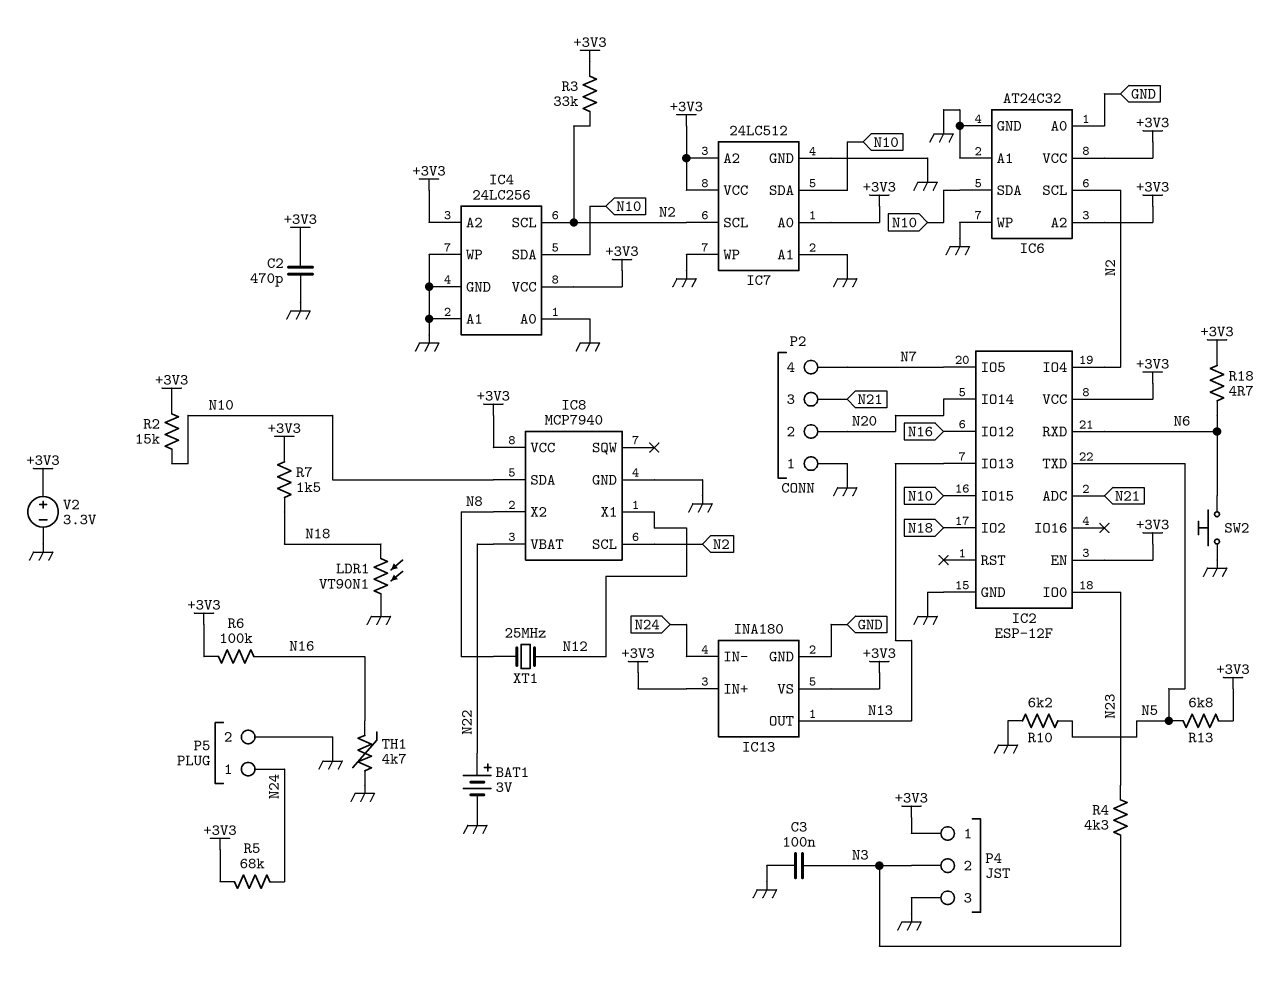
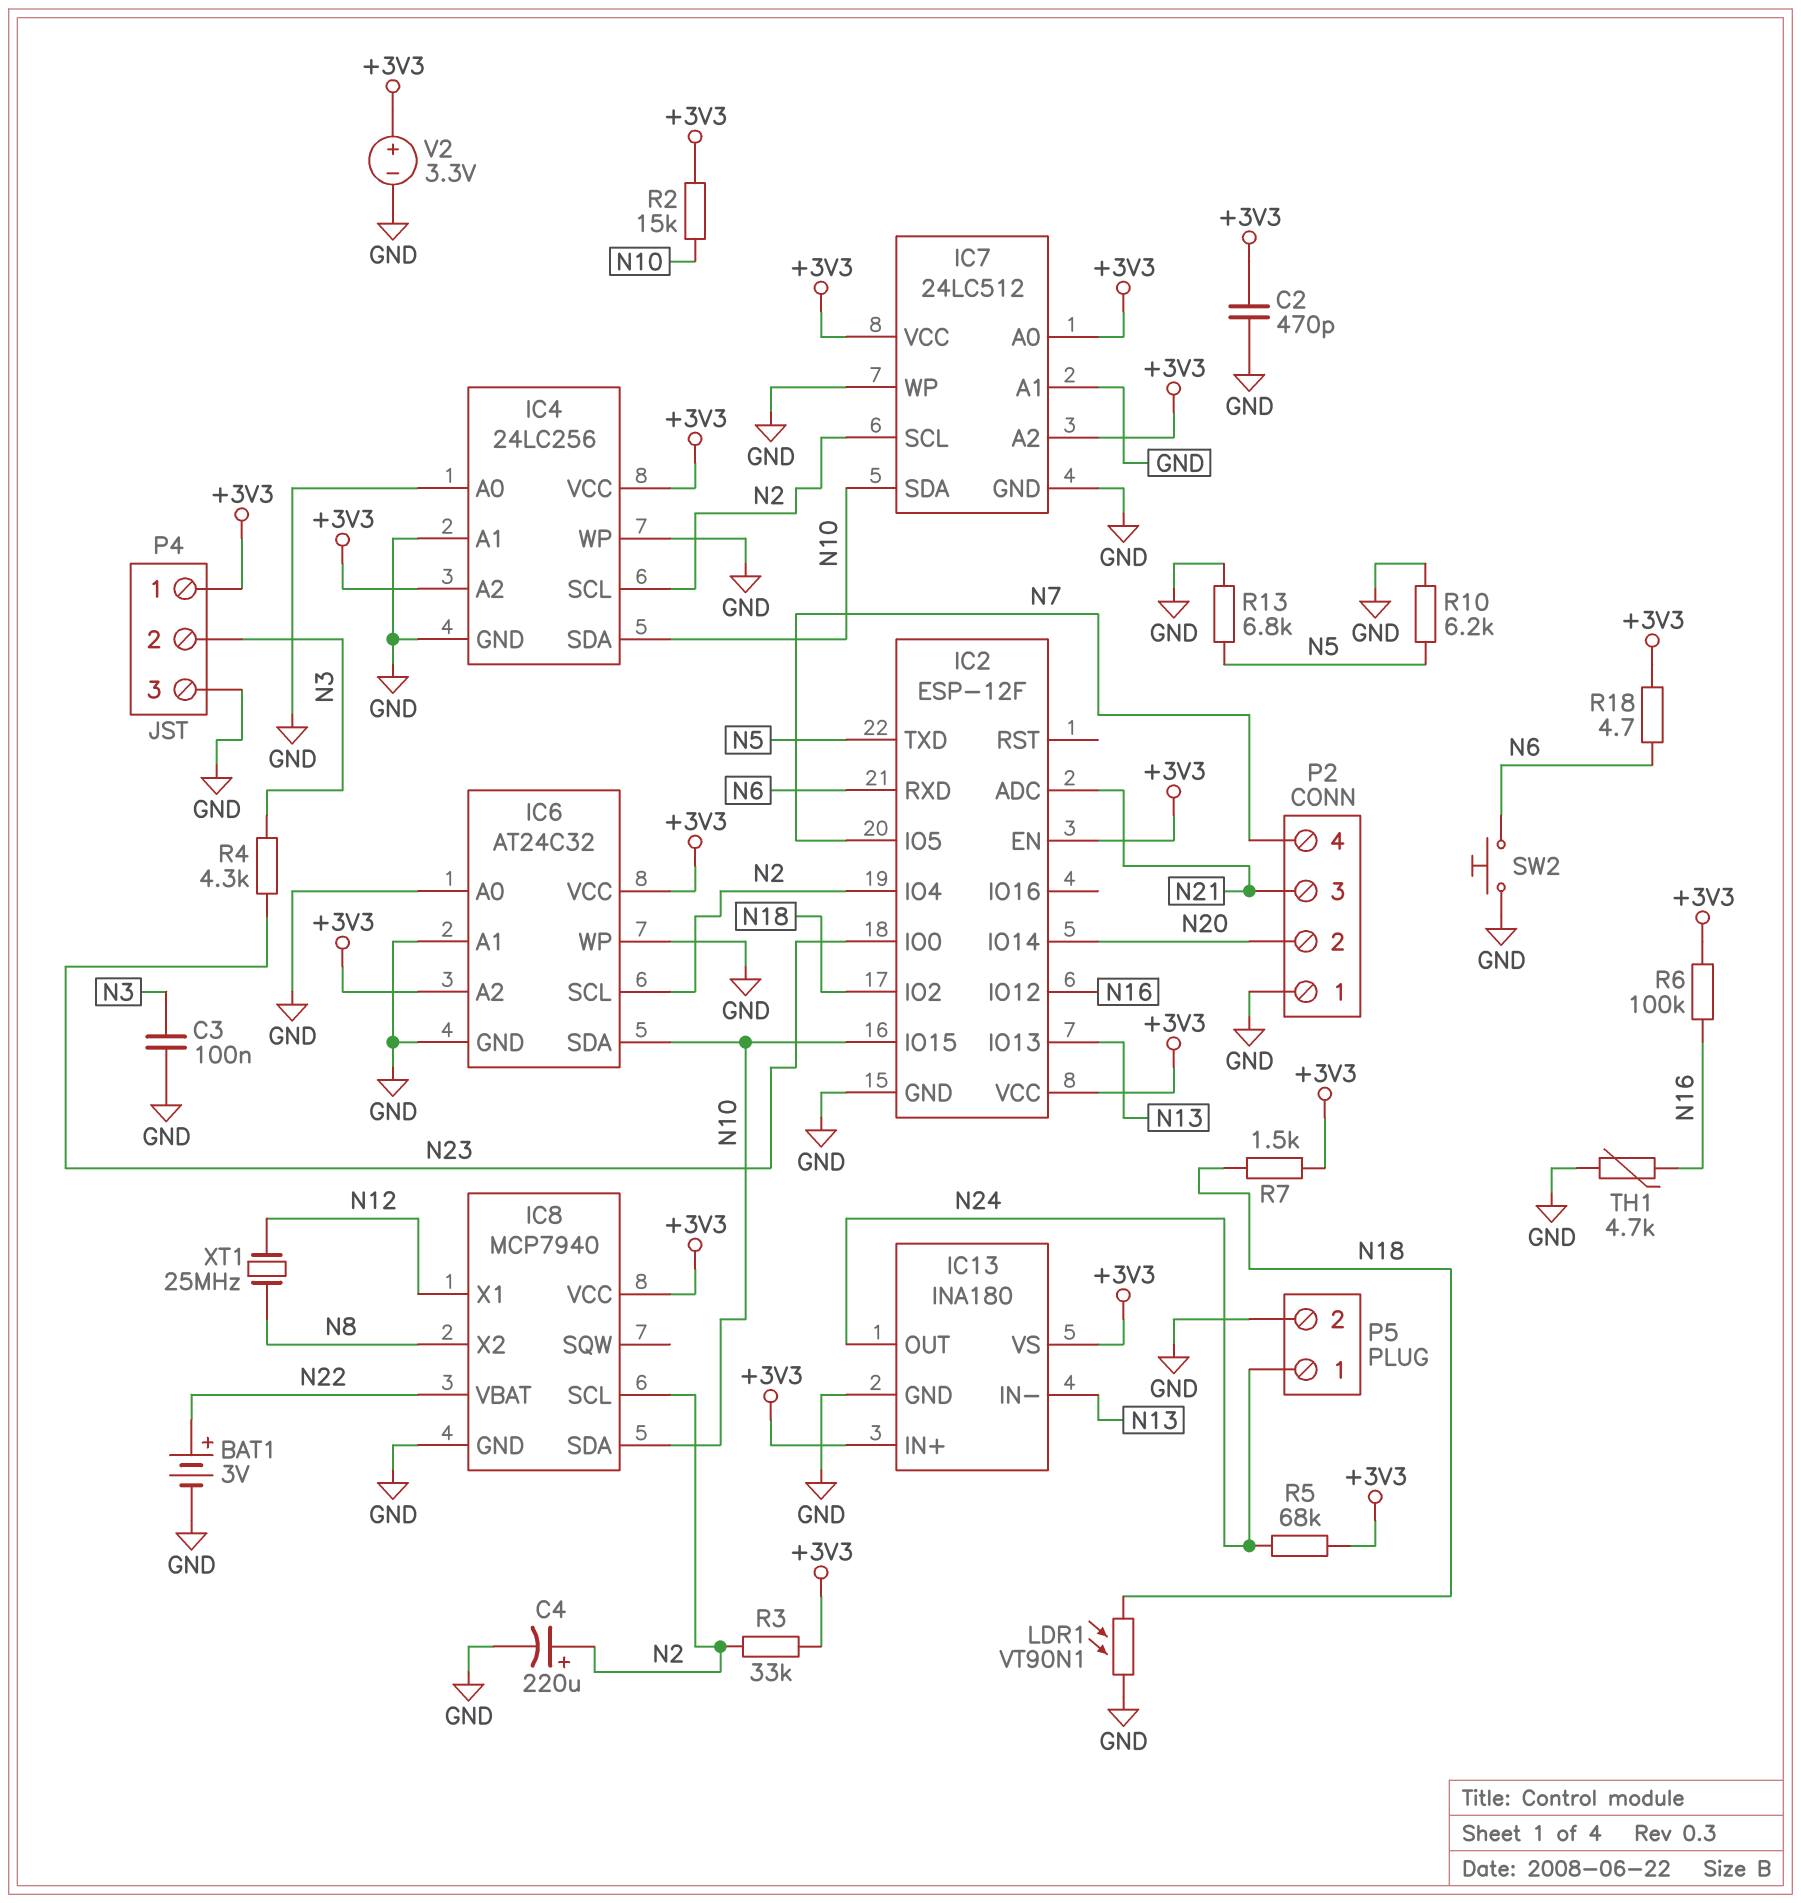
C4: none -> 220uF (plus N2, minus GND)
IC13 pin IN-: N24 -> N13
IC13 pin OUT: N13 -> N24
R13: 6.8k (+3V3, N5) -> 6.8k (GND, N5)

